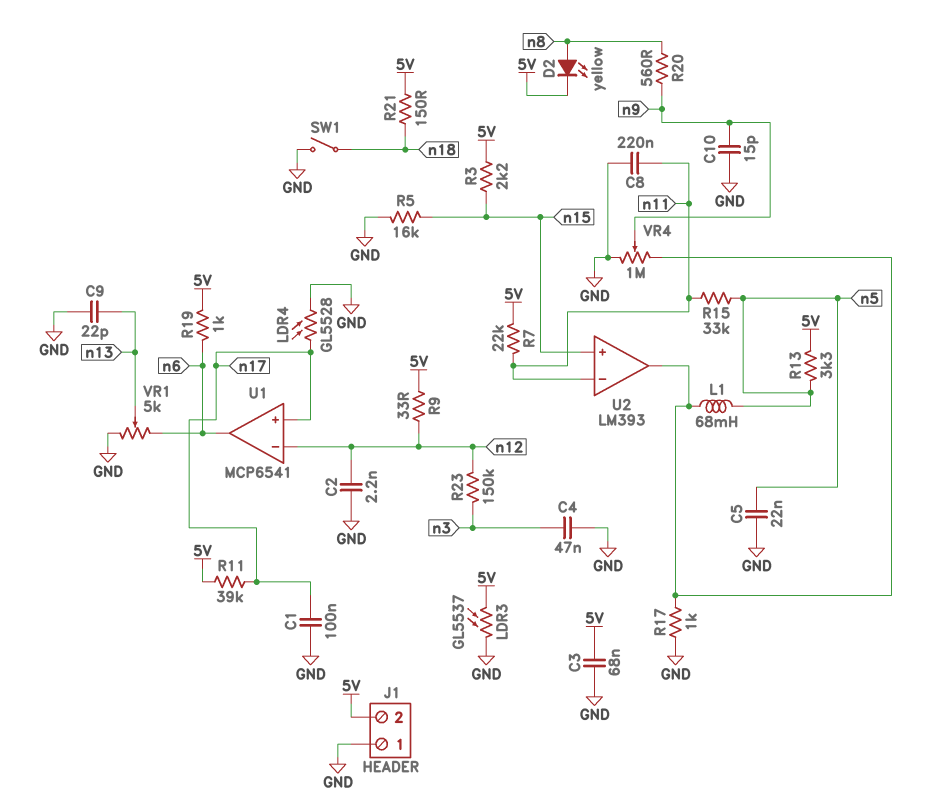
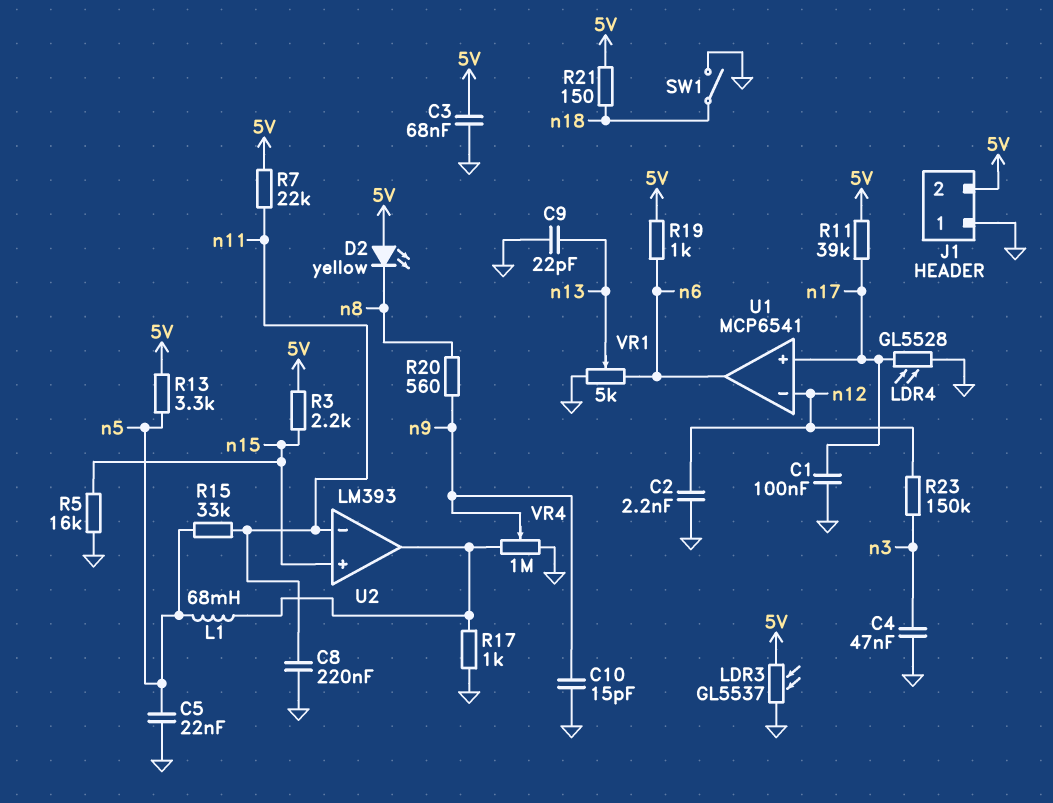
D2: LED yellow (A n8, K 5V) -> LED yellow (A 5V, K n8)
R9: 33 (5V, n12) -> none

